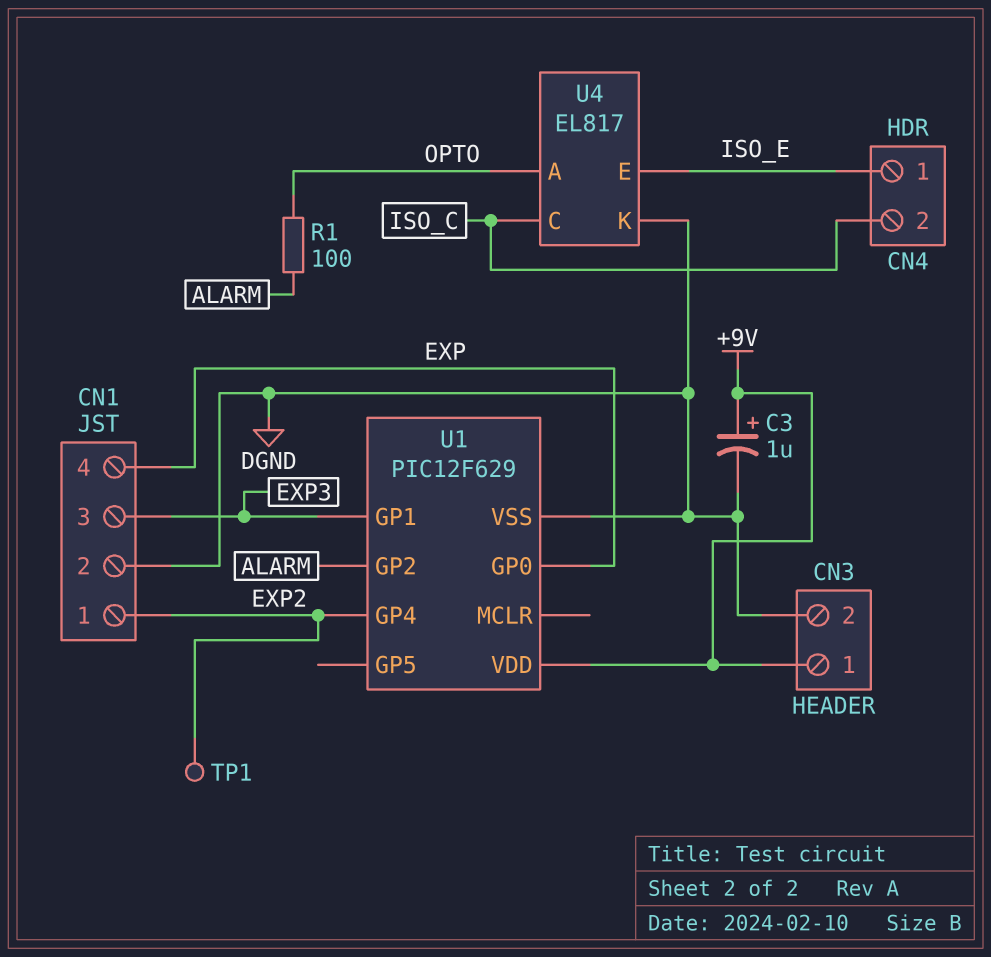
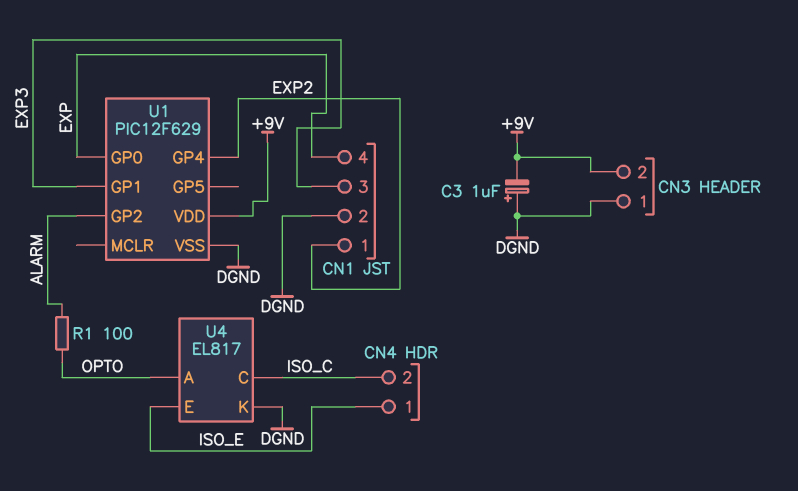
C3: 1uF (plus +9V, minus DGND) -> 1uF (plus DGND, minus +9V)
CN3 pin 1: +9V -> DGND
CN3 pin 2: DGND -> +9V
TP1: test point (EXP2) -> none

